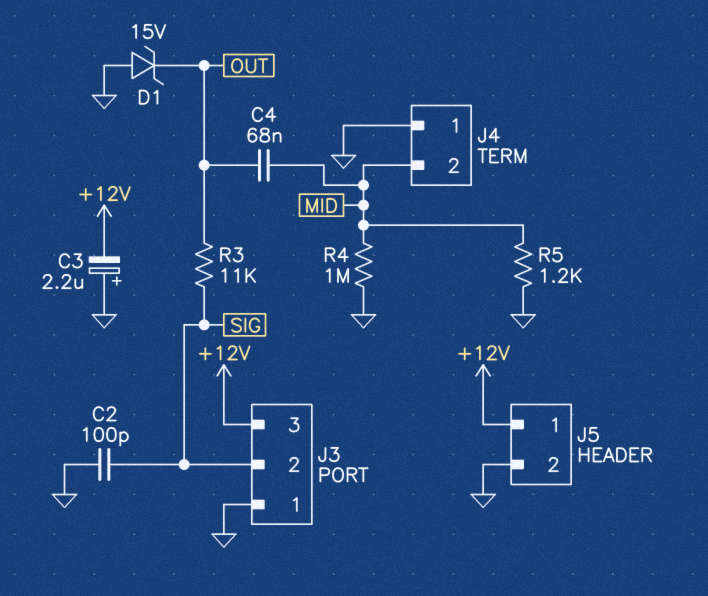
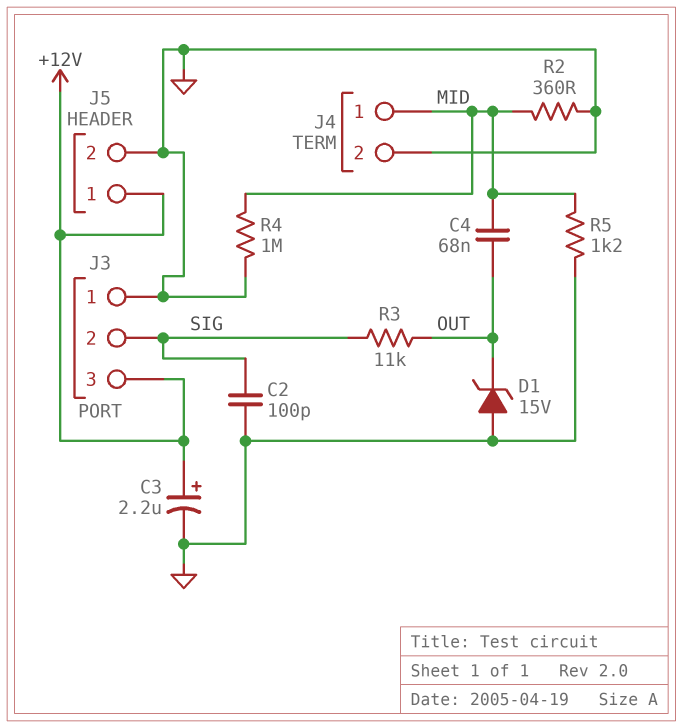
C3: 2.2uF (plus GND, minus +12V) -> 2.2uF (plus +12V, minus GND)
J4 pin 1: GND -> MID
J4 pin 2: MID -> GND
R2: none -> 360 (GND, MID)

